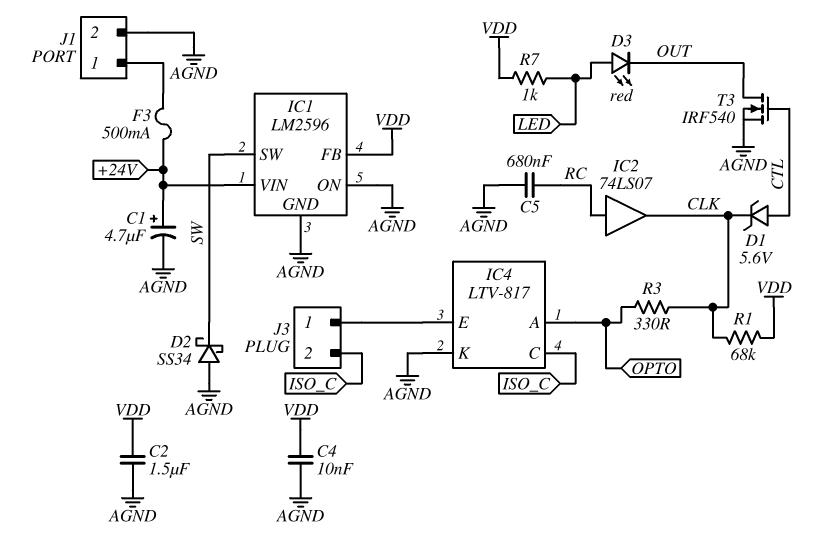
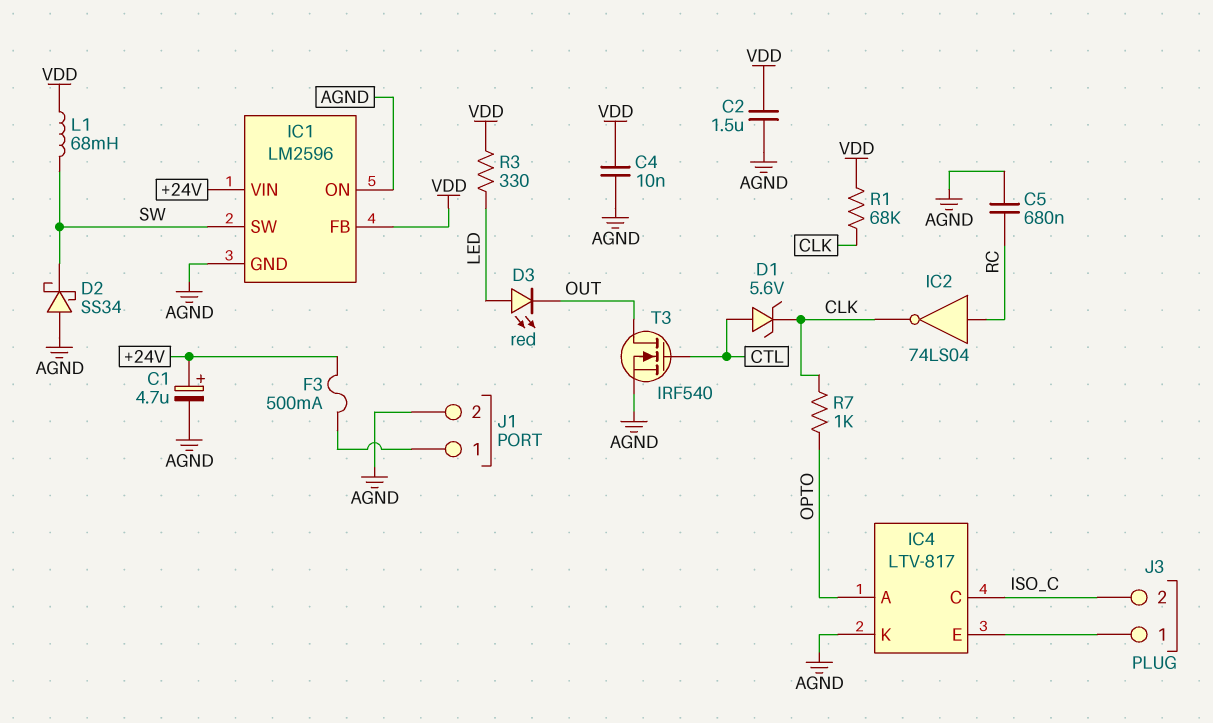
IC2: buffer 74LS07 (in RC, out CLK) -> NOT 74LS04 (in RC, out CLK)
L1: none -> 68mH (SW, VDD)
R3: 330 (CLK, OPTO) -> 330 (LED, VDD)
R7: 1k (LED, VDD) -> 1k (CLK, OPTO)

